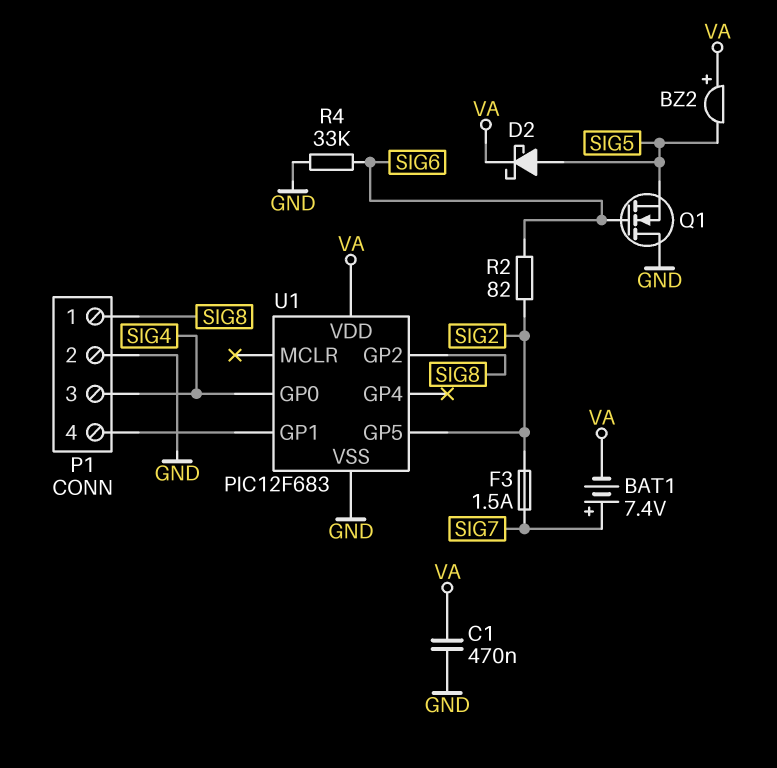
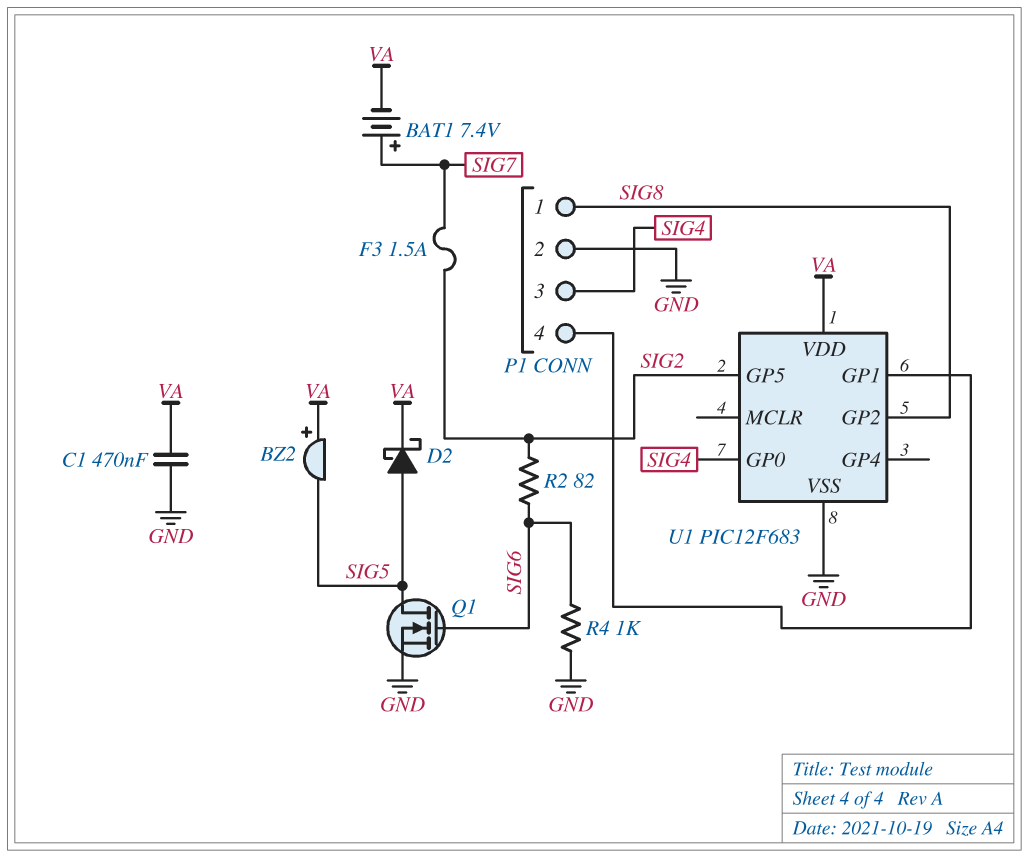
Q1: NMOS (G SIG6, D GND, S SIG5) -> NMOS (G SIG6, D SIG5, S GND)
R4: 33k (GND, SIG6) -> 1k (GND, SIG6)

